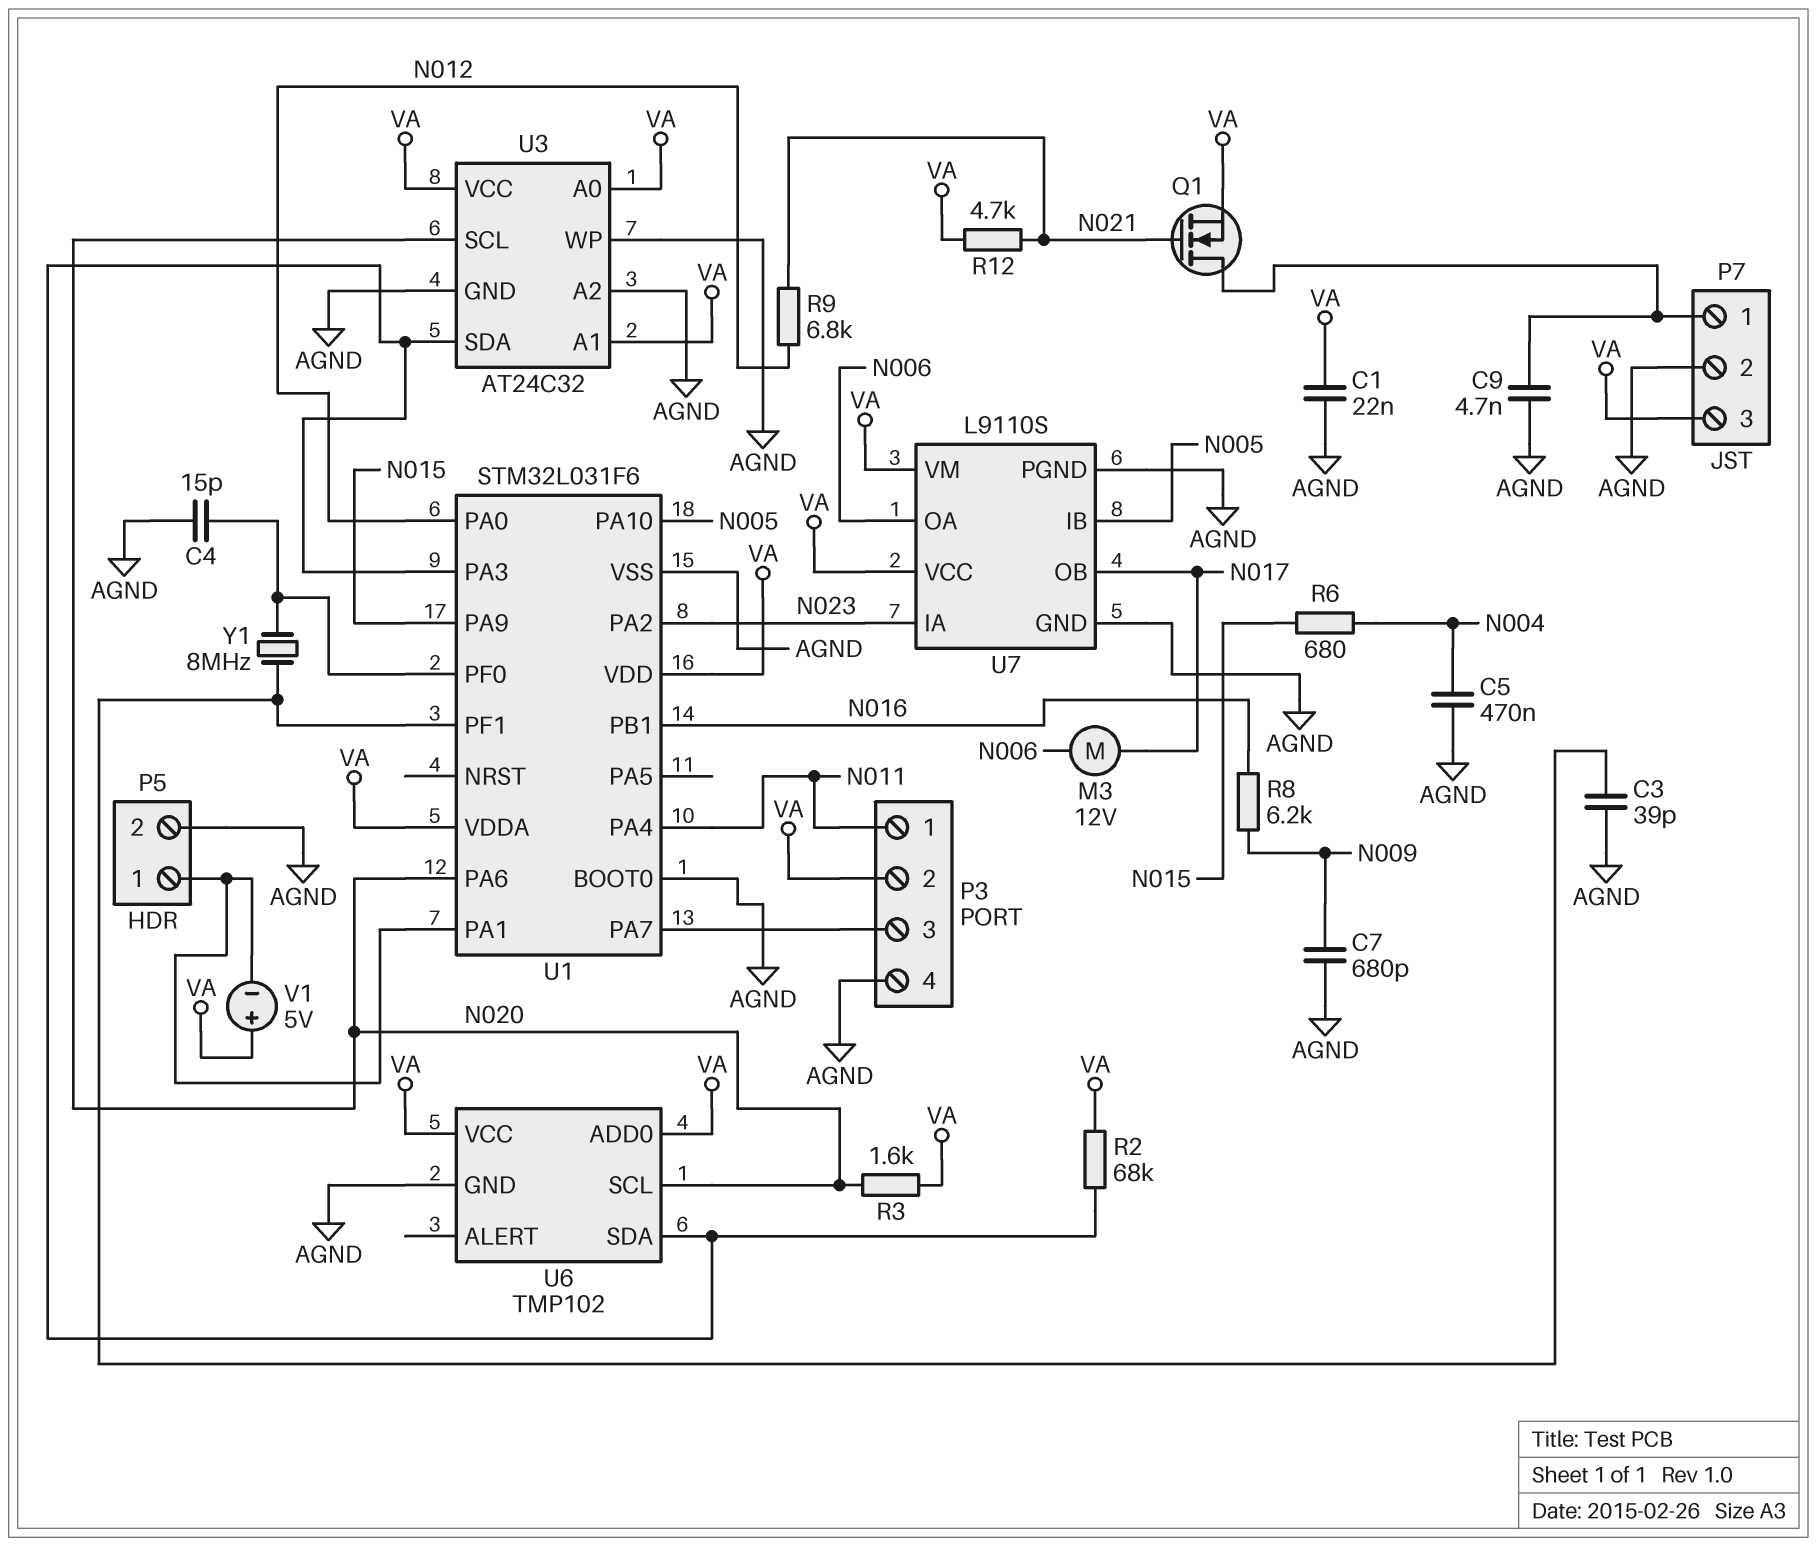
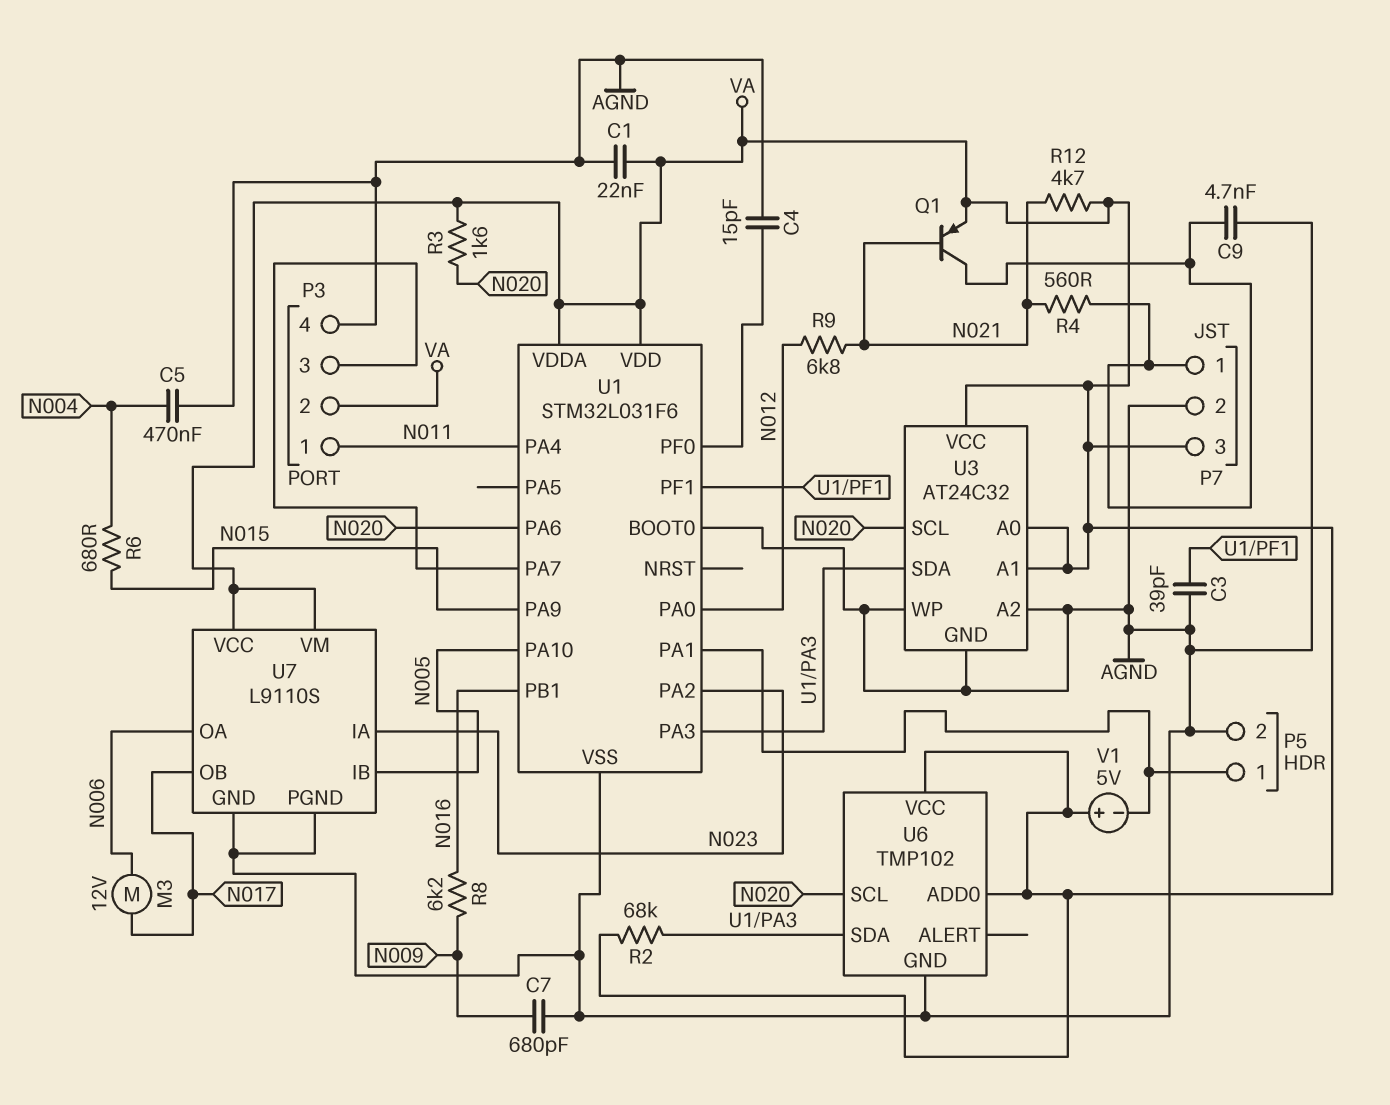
Q1: NMOS (G N021, D P7/1, S VA) -> PNP (B N021, C P7/1, E VA)
R4: none -> 560 (N021, P7/1)
Y1: 8MHz (U1/PF0, U1/PF1) -> none

